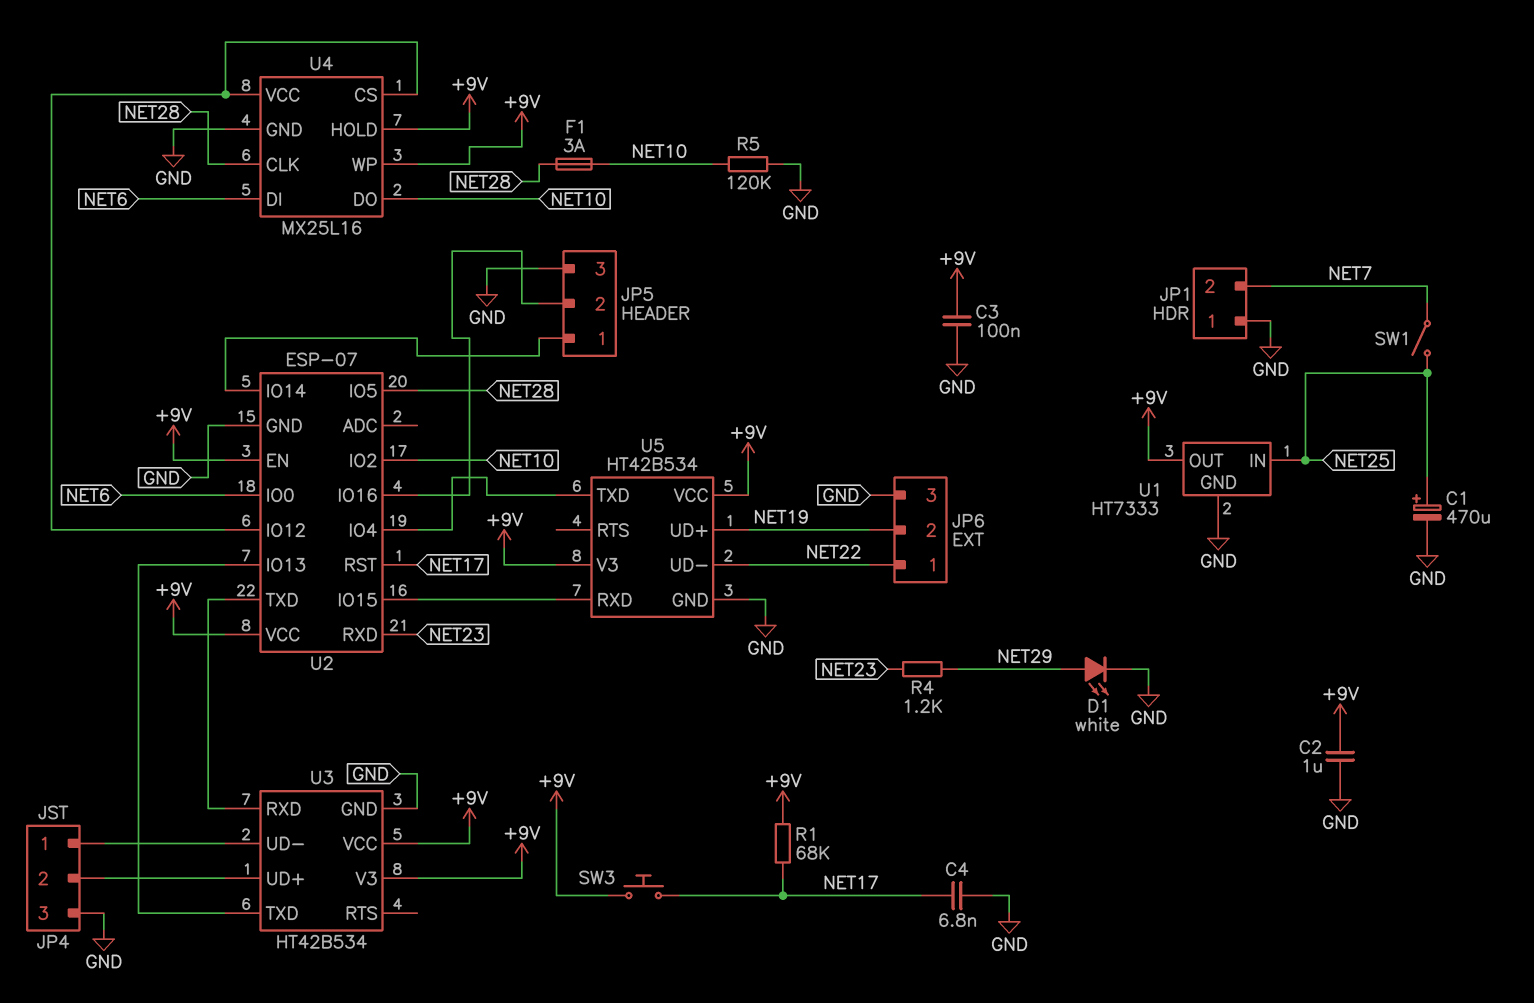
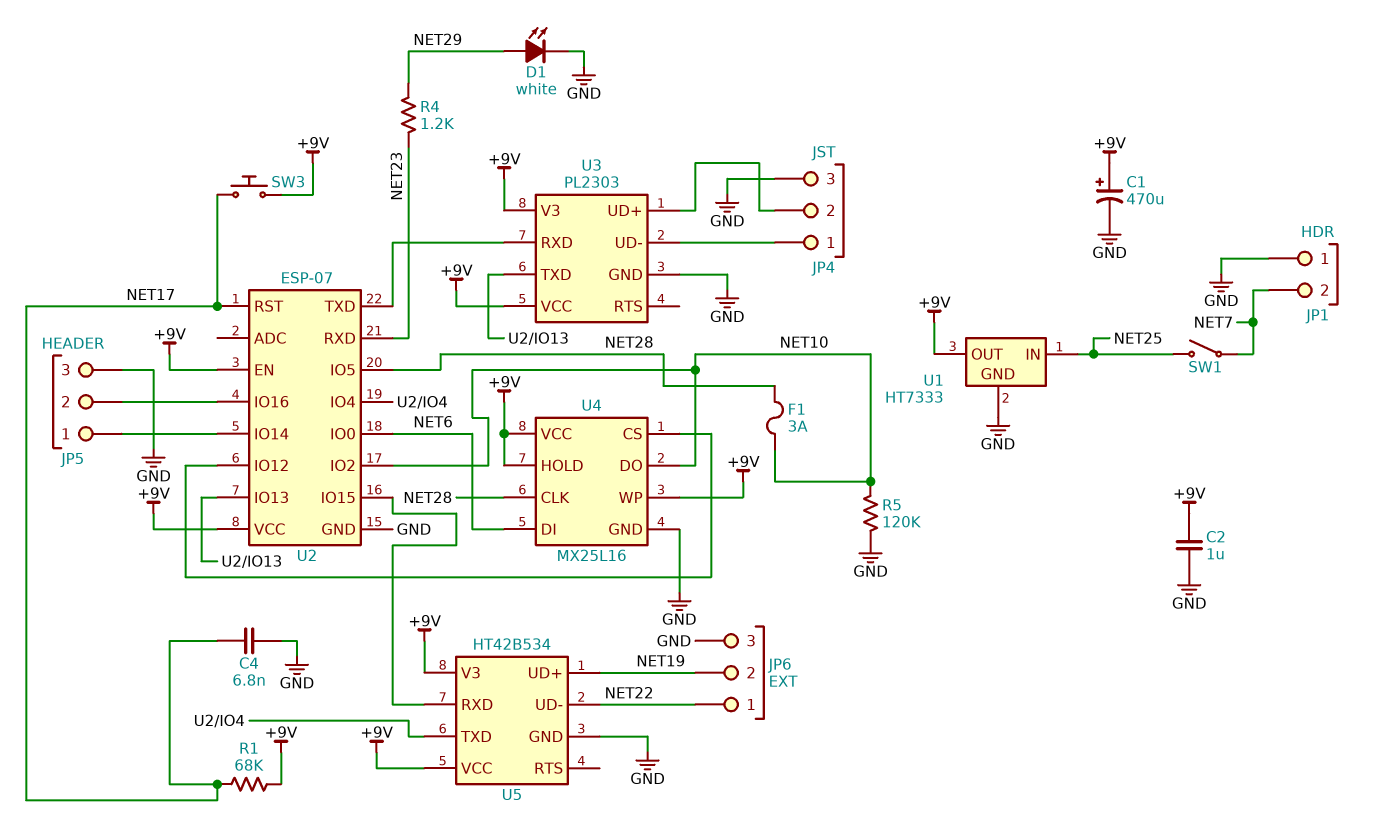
C1: 470uF (plus NET25, minus GND) -> 470uF (plus +9V, minus GND)
C3: 100nF (+9V, GND) -> none
U3: HT42B534 -> PL2303
U4 pin VCC: U2/IO12 -> +9V

